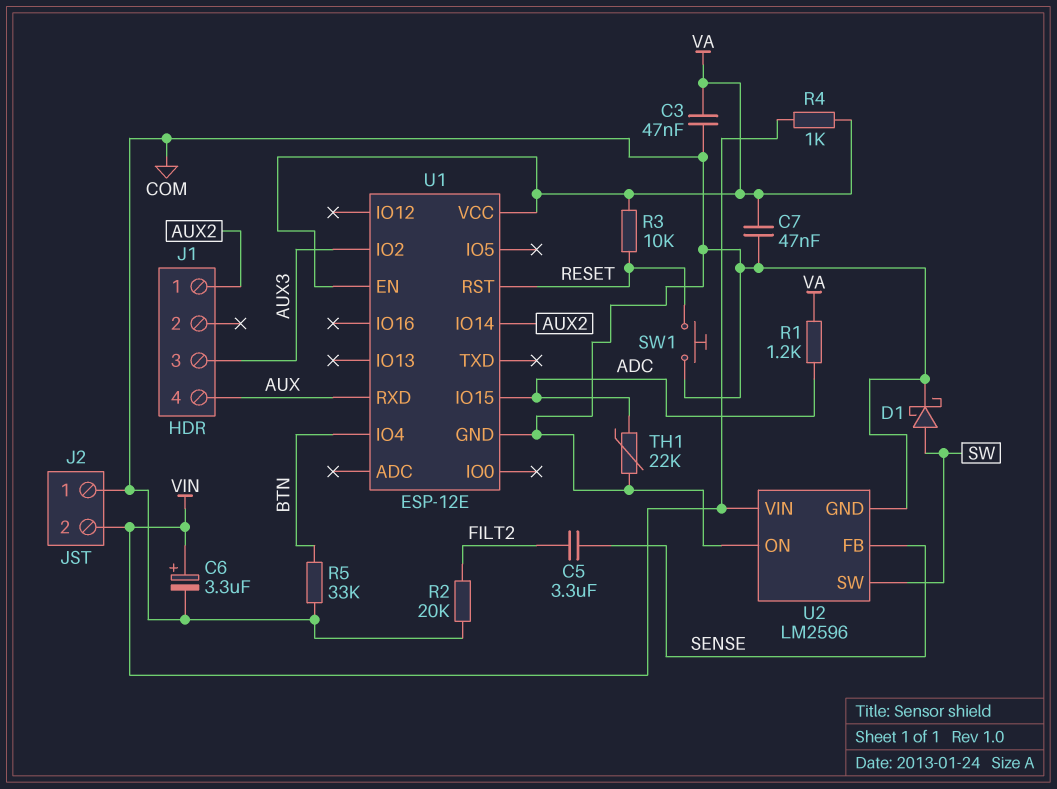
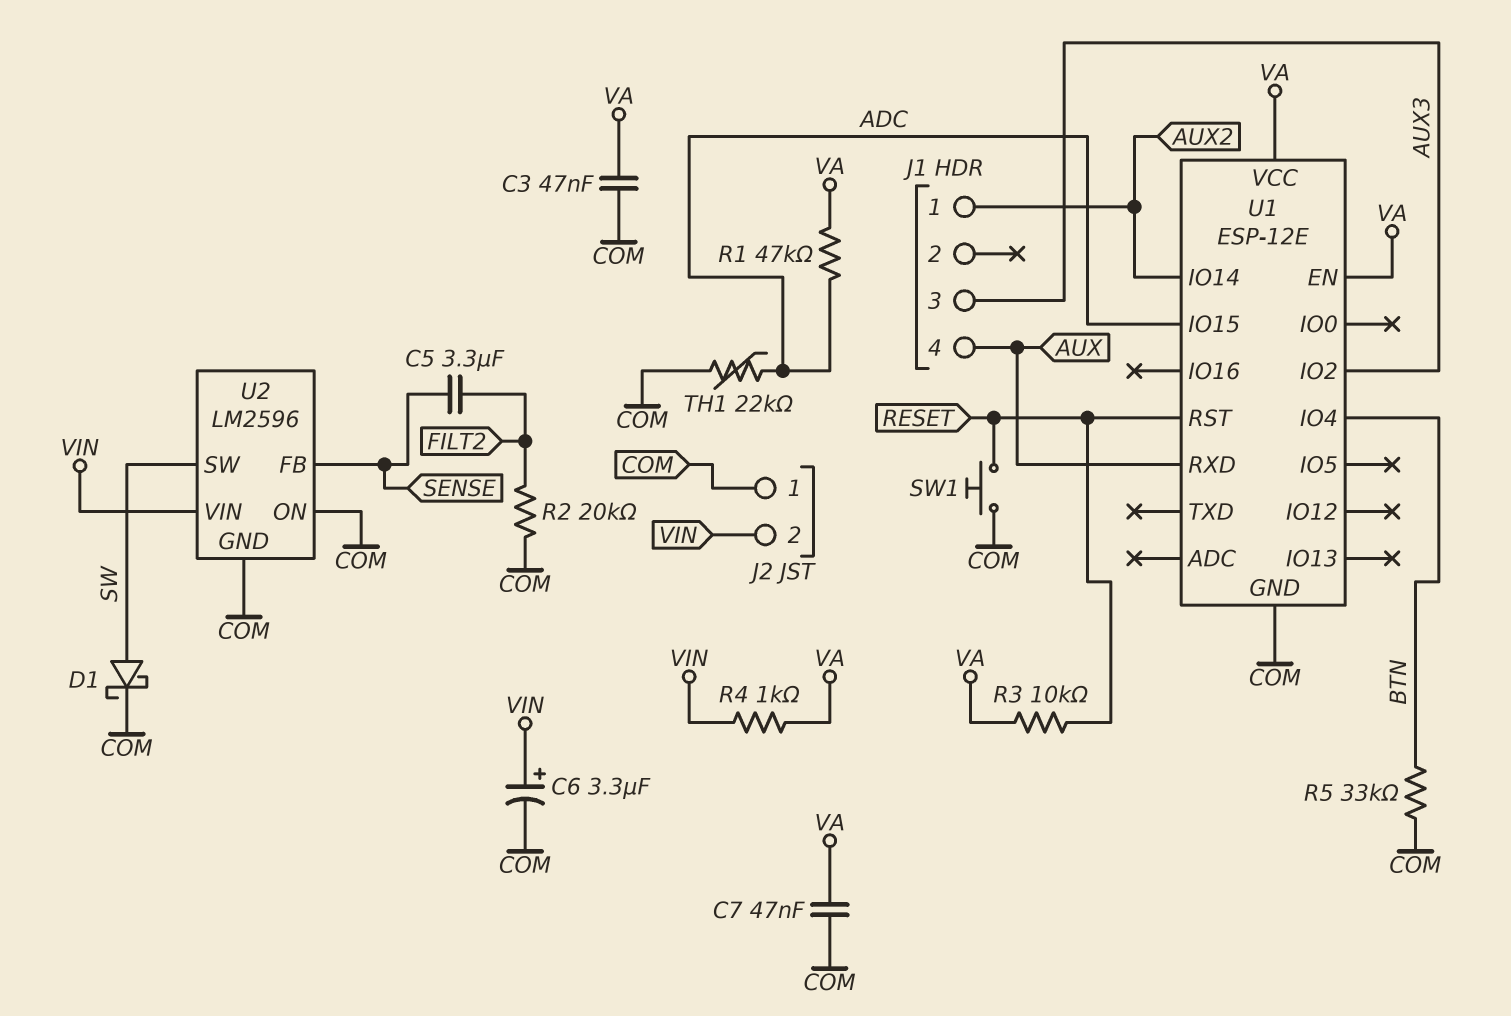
R1: 1.2k (ADC, VA) -> 47k (ADC, VA)

